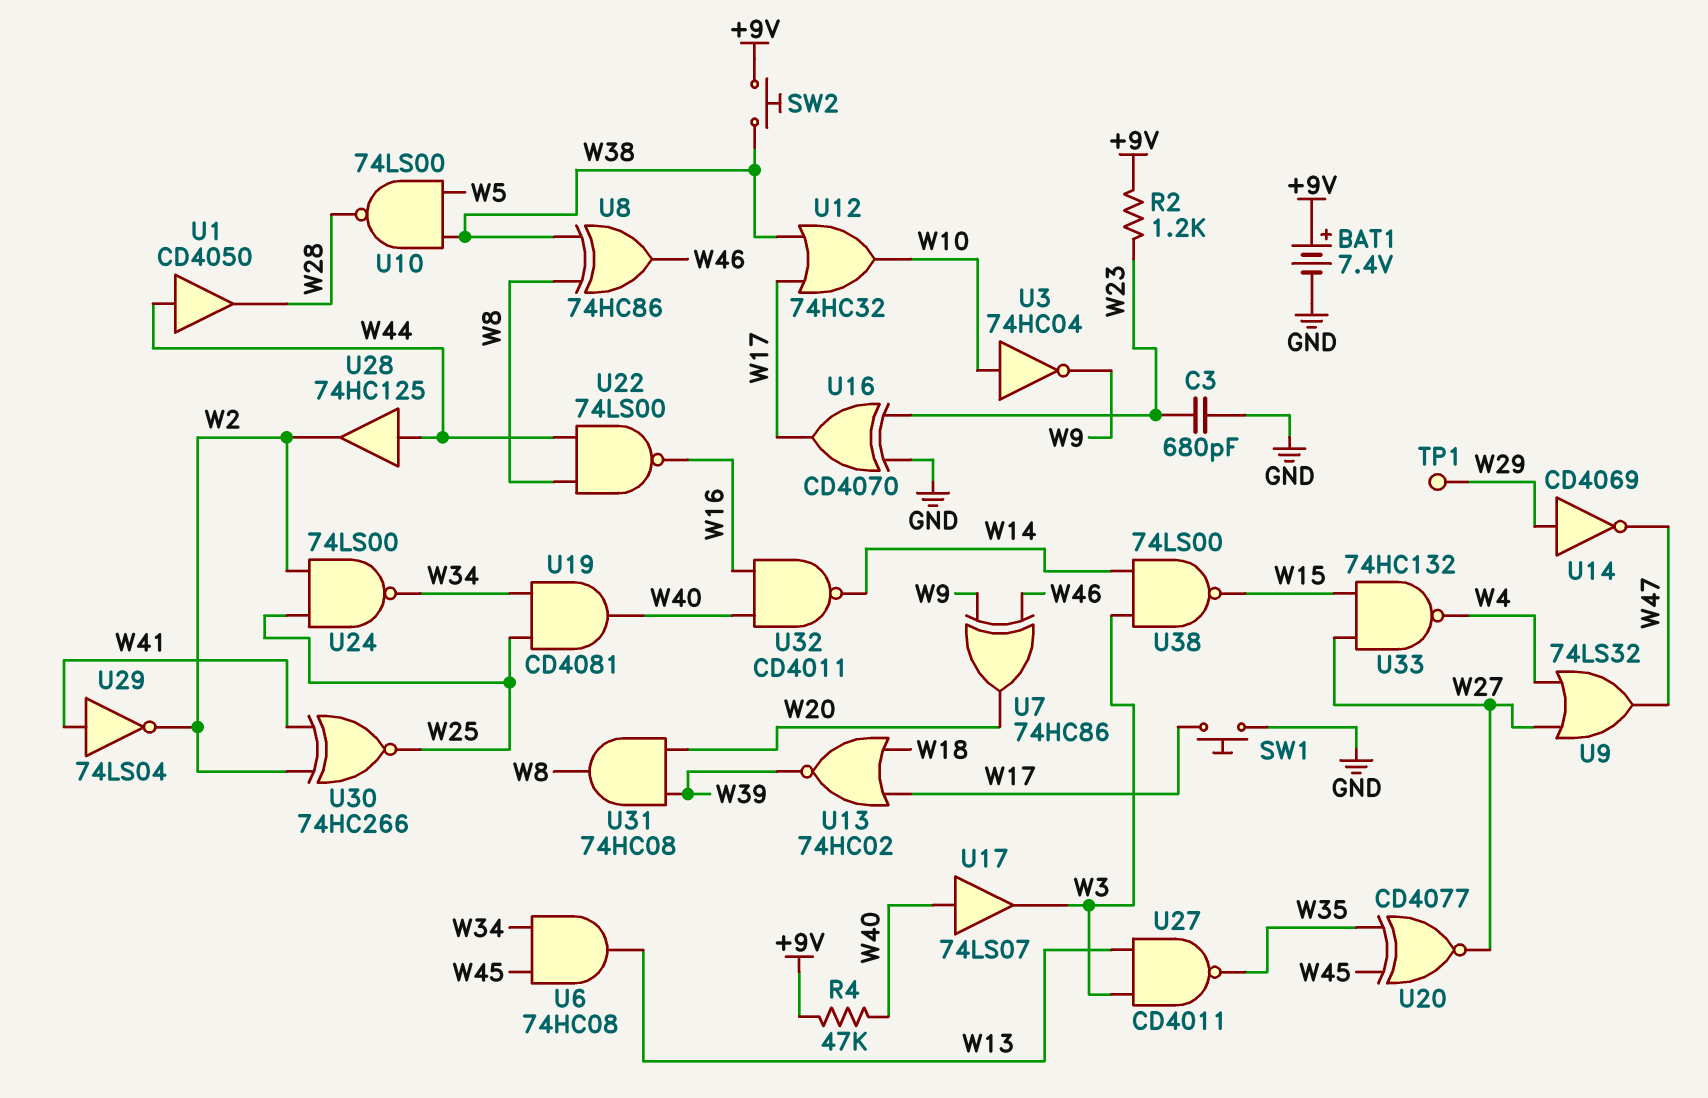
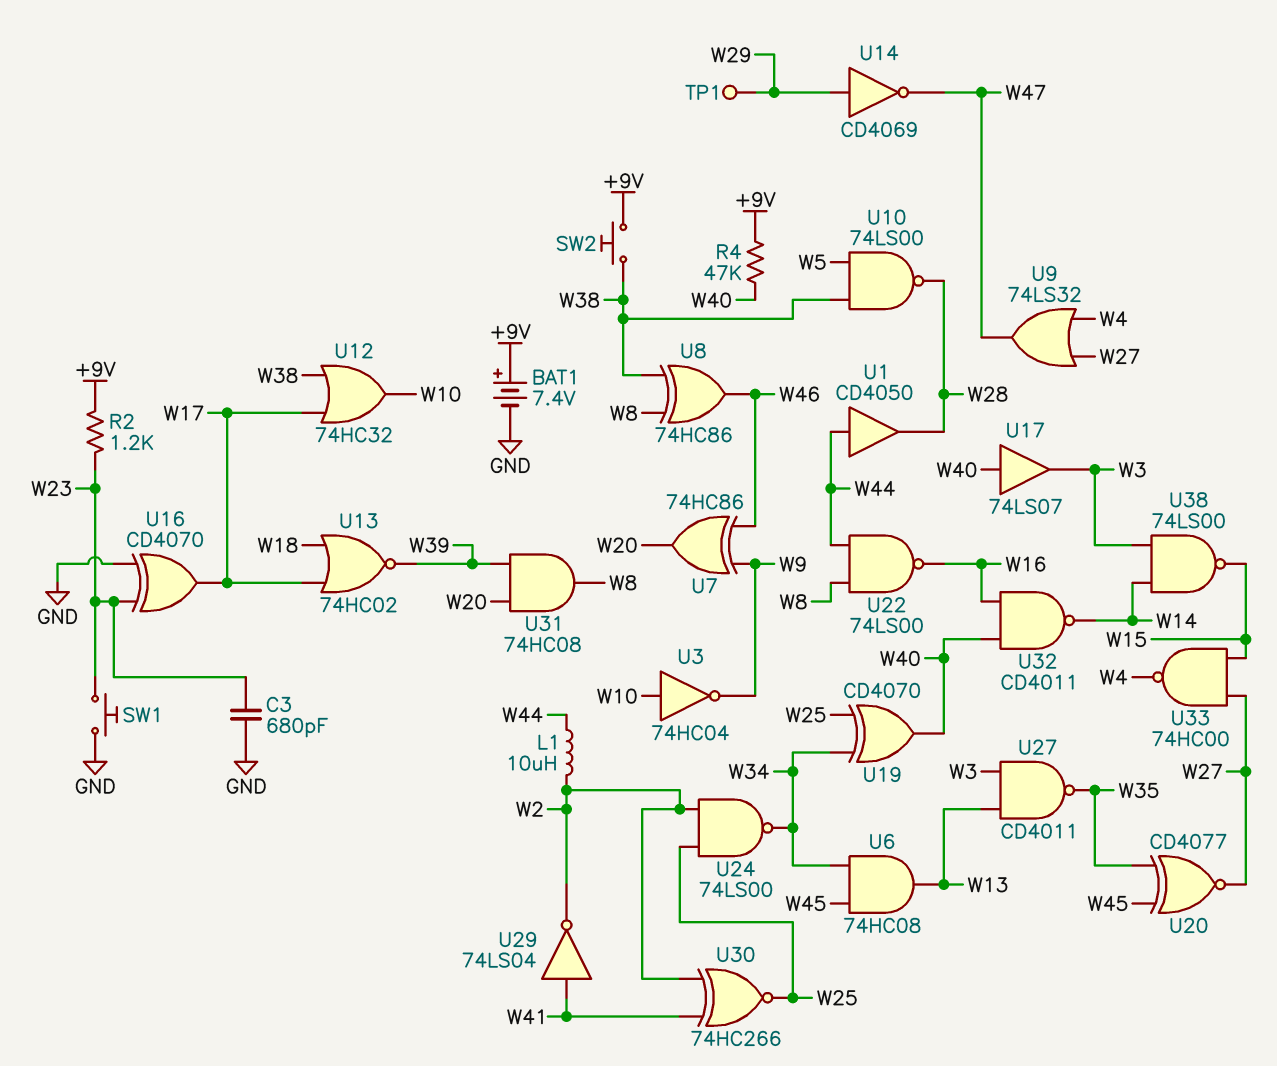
L1: none -> 10uH (W2, W44)
SW1: button (GND, W17) -> button (GND, W23)
U19: AND CD4081 (in W25, in W34, out W40) -> XOR CD4070 (in W25, in W34, out W40)
U28: buffer 74HC125 (in W44, out W2) -> none
U33: NAND 74HC132 (in W15, in W27, out W4) -> NAND 74HC00 (in W15, in W27, out W4)

